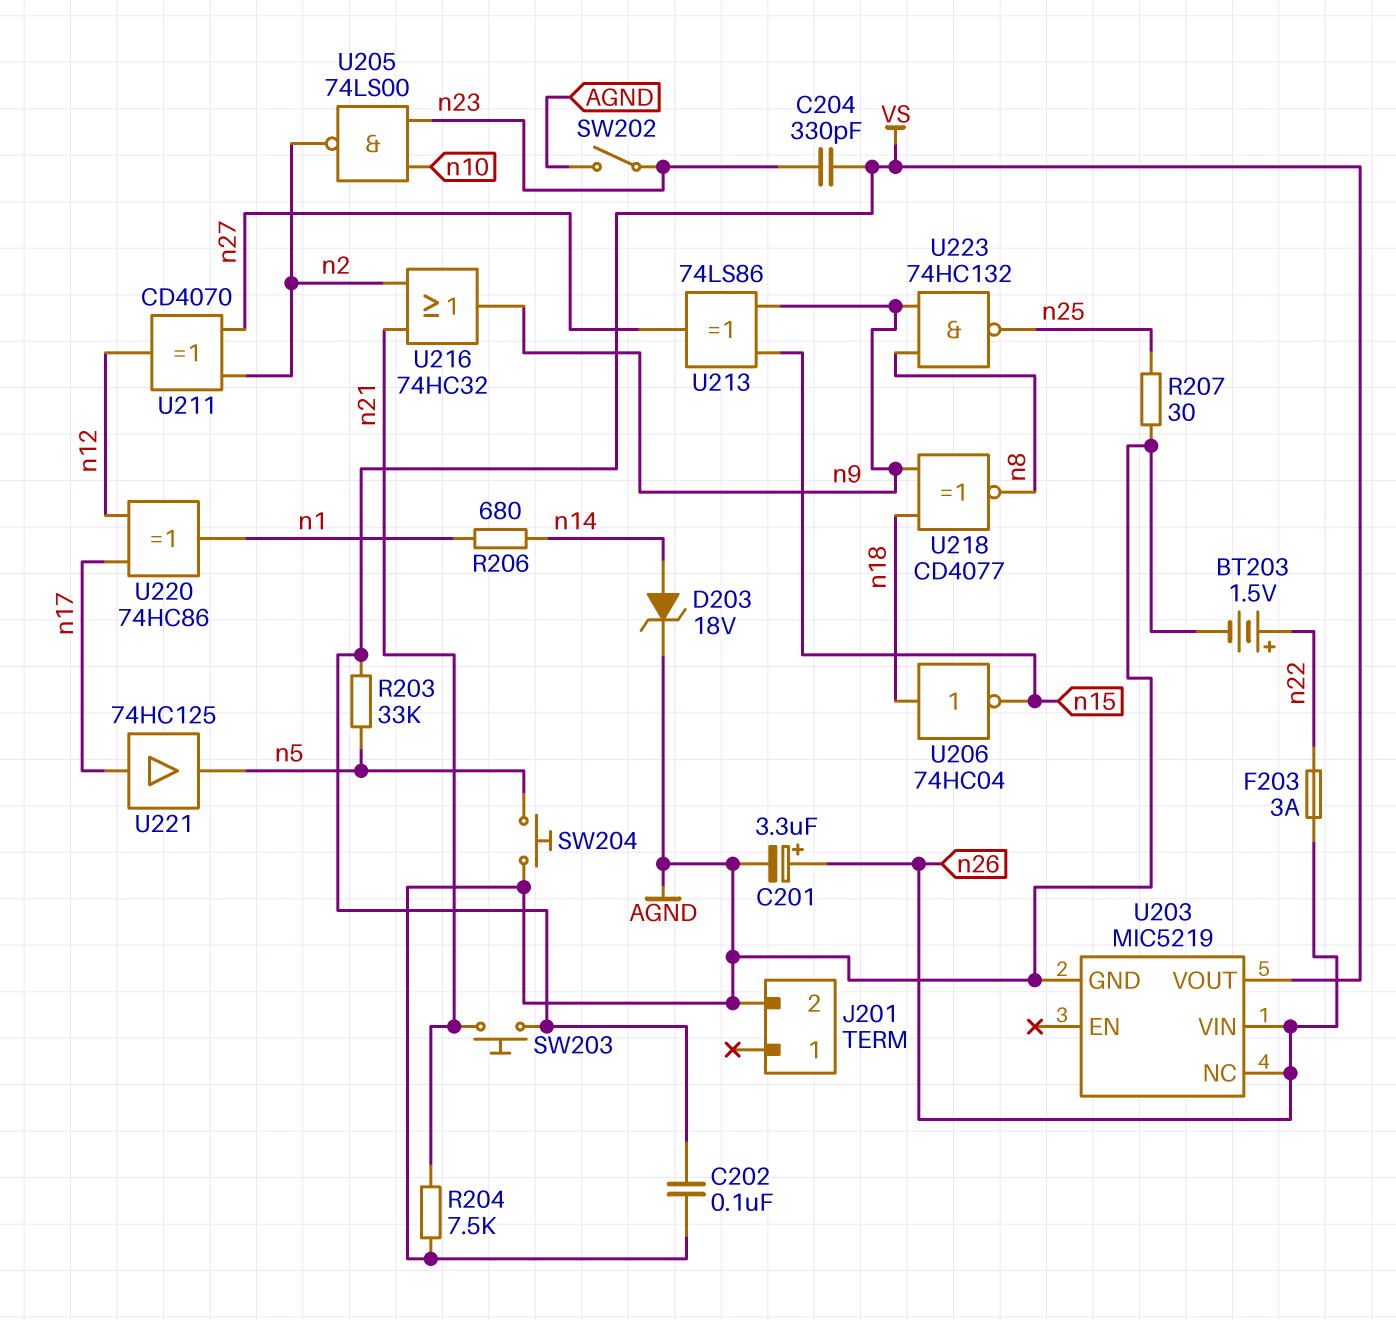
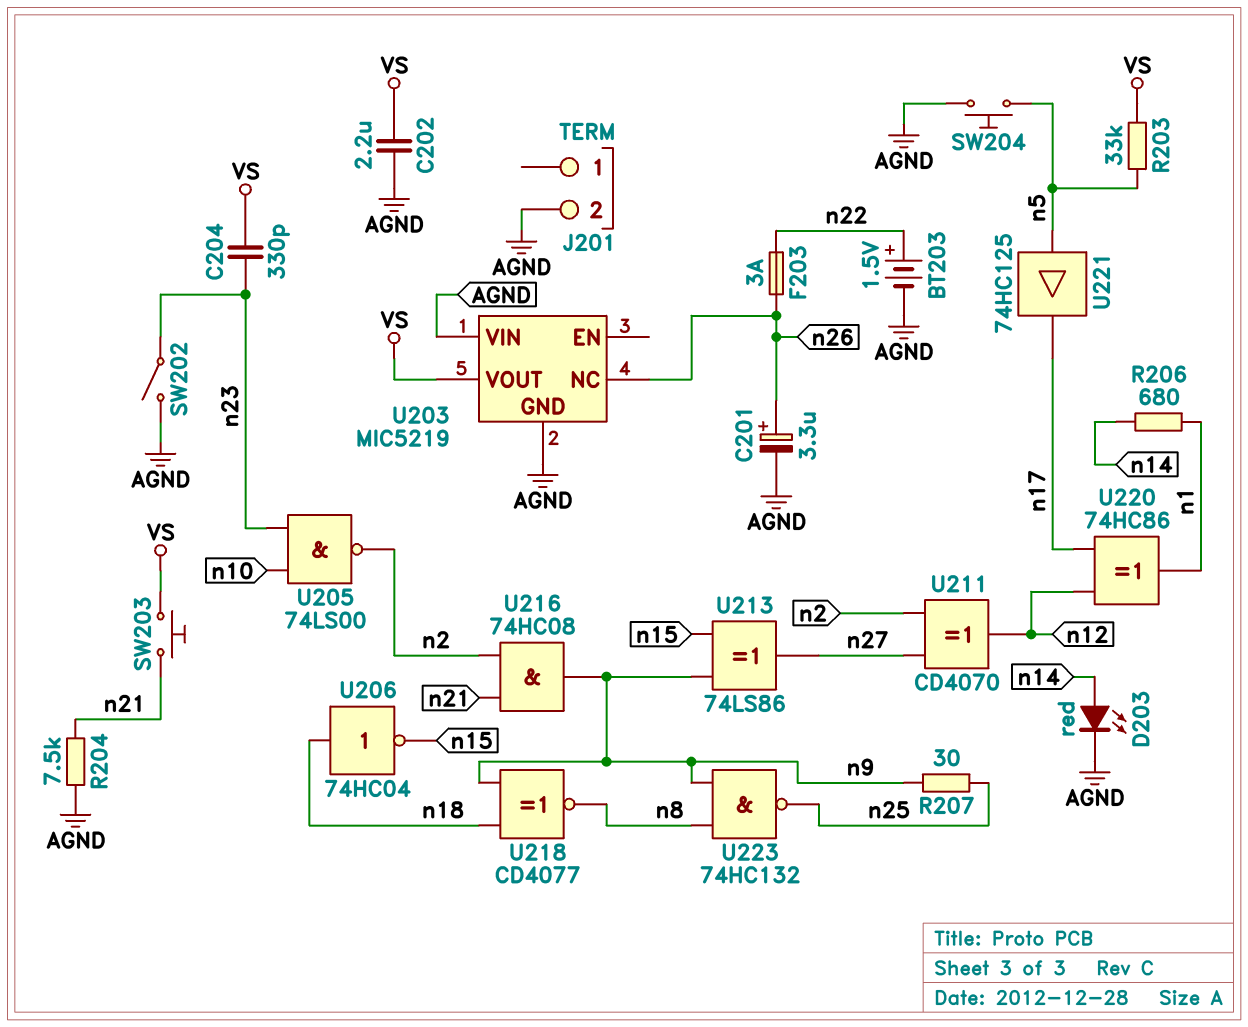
C202: 100nF (AGND, VS) -> 2.2uF (AGND, VS)
D203: zener 18V (A n14, K AGND) -> LED red (A n14, K AGND)
R207: 30 (AGND, n25) -> 30 (n9, n25)
U203 pin VIN: n26 -> AGND
U216: OR 74HC32 (in n2, in n21, out n9) -> AND 74HC08 (in n2, in n21, out n9)
U221: buffer 74HC125 (in n17, out n5) -> buffer 74HC125 (in n5, out n17)

